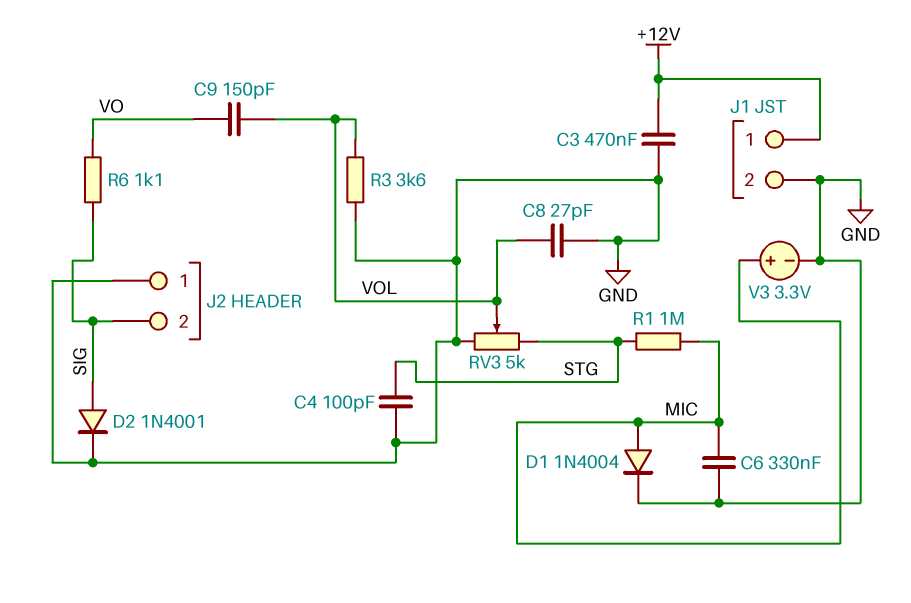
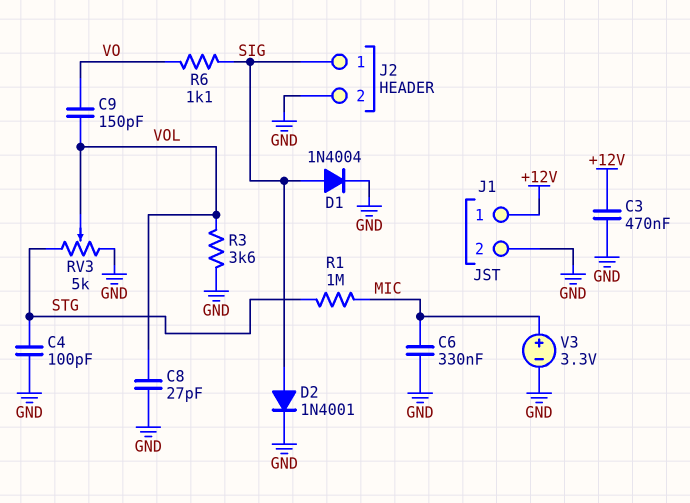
D1: diode 1N4004 (A MIC, K GND) -> diode 1N4004 (A SIG, K GND)
J2 pin 1: GND -> SIG
J2 pin 2: SIG -> GND

